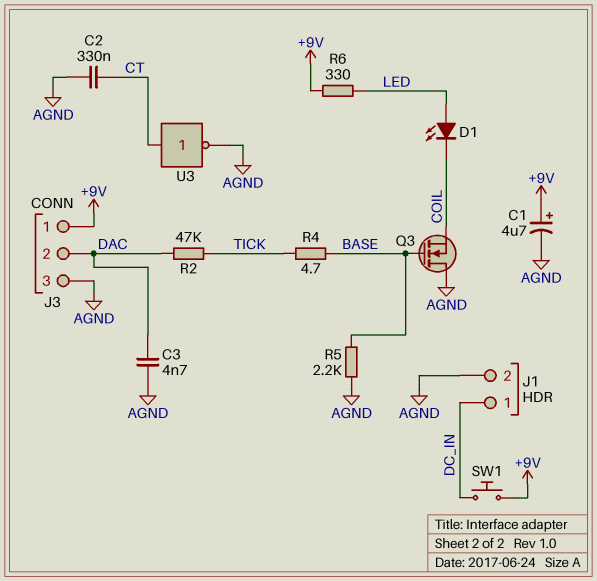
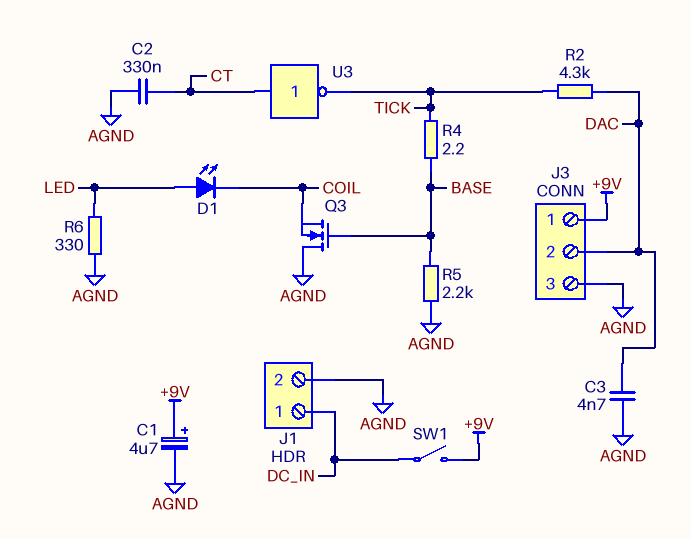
R2: 47k (DAC, TICK) -> 4.3k (DAC, TICK)
R4: 4.7 (BASE, TICK) -> 2.2 (BASE, TICK)
R6: 330 (+9V, LED) -> 330 (AGND, LED)
SW1: button (+9V, DC_IN) -> switch (+9V, DC_IN)
U3: NOT (in CT, out AGND) -> NOT (in CT, out TICK)

